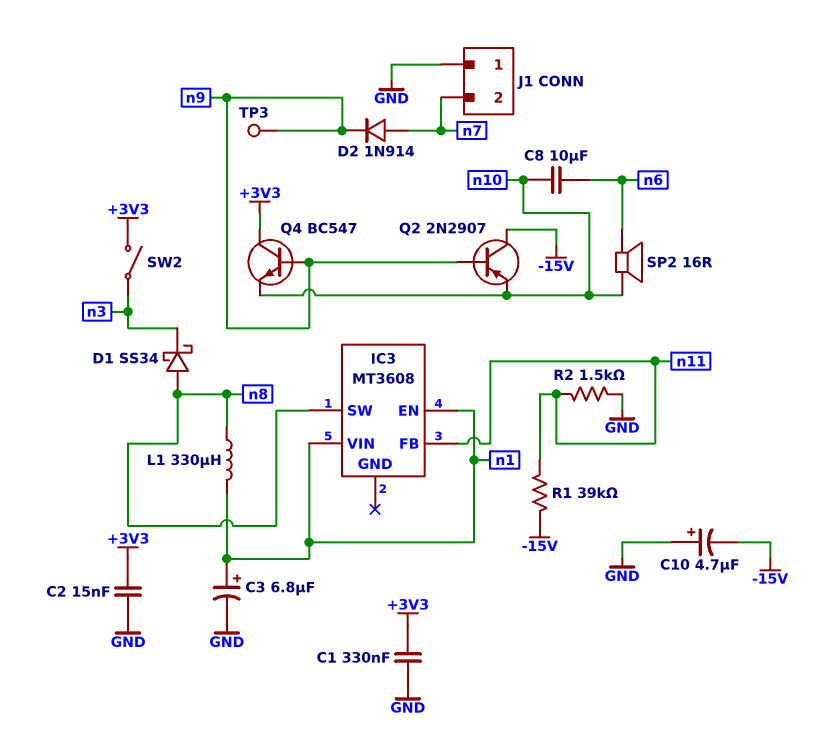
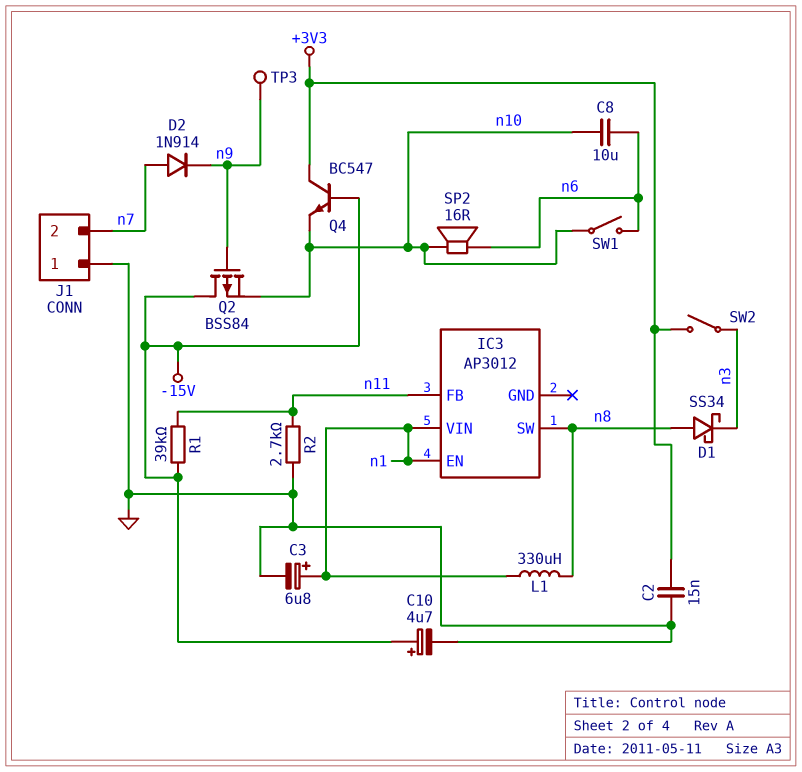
C1: 330nF (+3V3, GND) -> none
C10: 4.7uF (plus GND, minus -15V) -> 4.7uF (plus -15V, minus GND)
IC3: MT3608 -> AP3012
Q2: PNP 2N2907 (B n9, C -15V, E n10) -> PMOS BSS84 (G n9, D -15V, S n10)
Q4: NPN BC547 (B n9, C +3V3, E n10) -> NPN BC547 (B -15V, C +3V3, E n10)
R2: 1.5k (GND, n11) -> 2.7k (GND, n11)
SW1: none -> switch (n6, n10)

